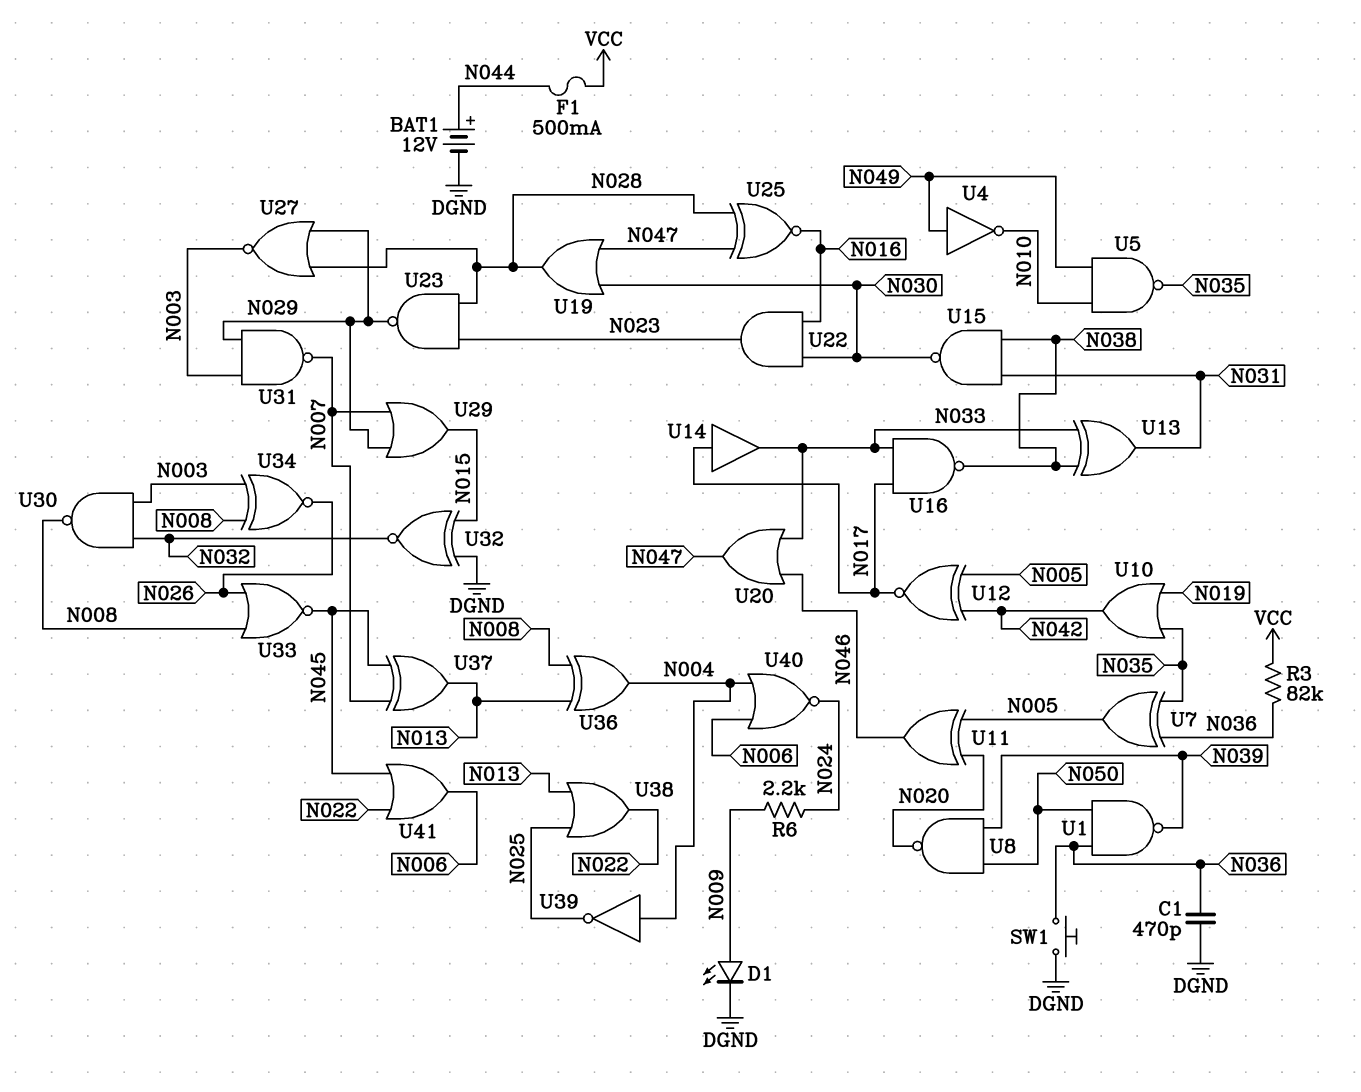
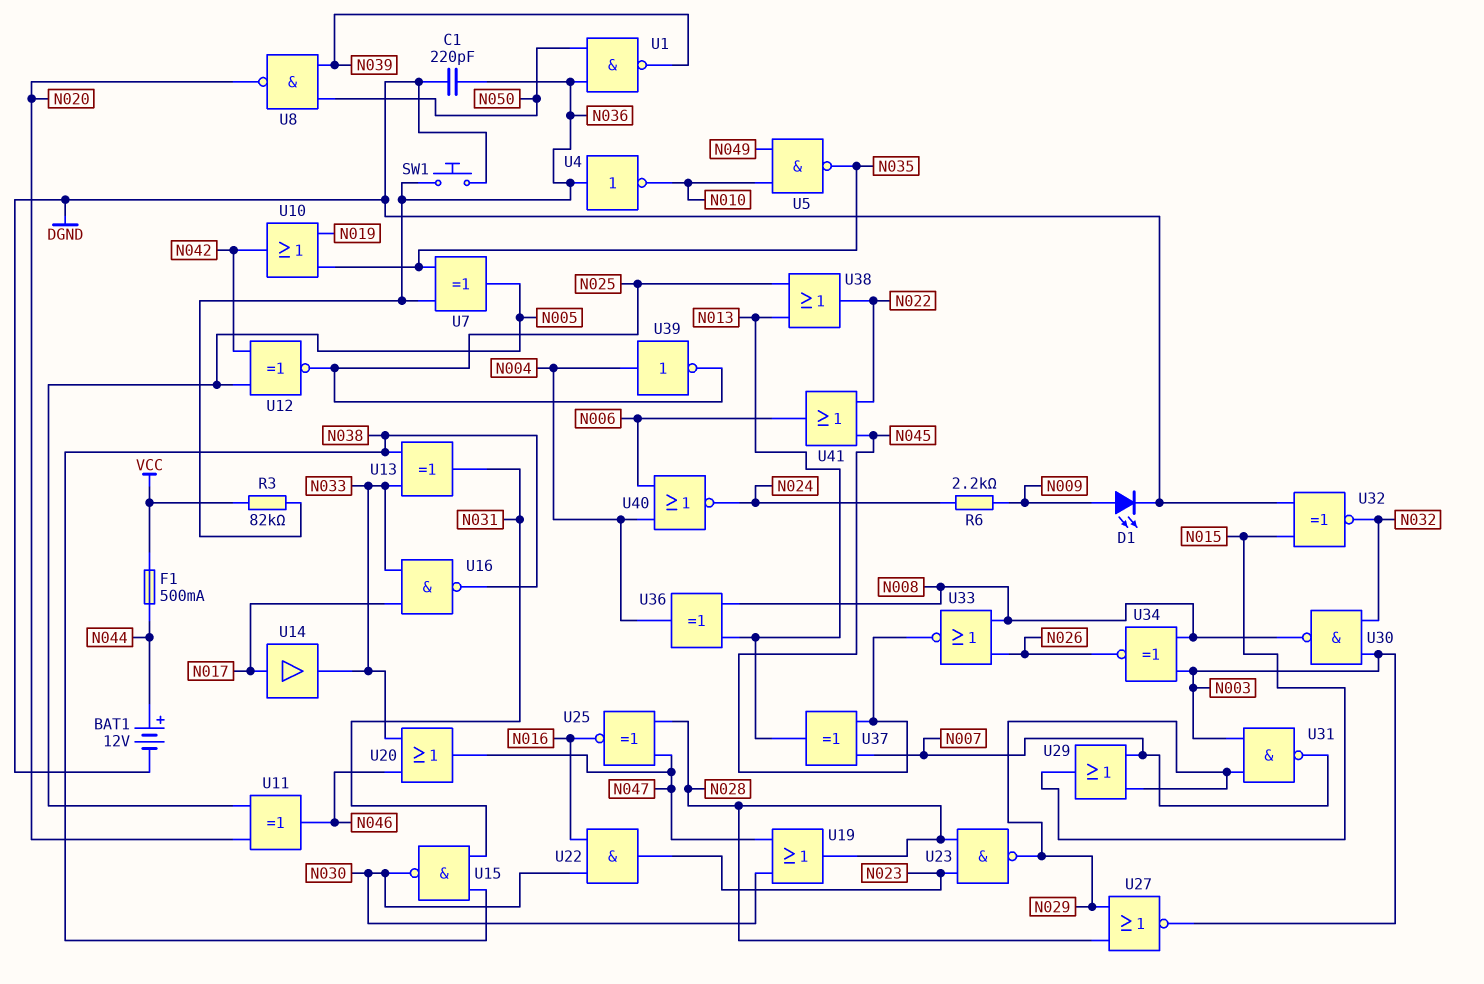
C1: 470pF (DGND, N036) -> 220pF (DGND, N036)
U4: NOT (in N049, out N010) -> NOT (in N036, out N010)
U12: XNOR (in N005, in N042, out N017) -> XNOR (in N005, in N042, out N025)

